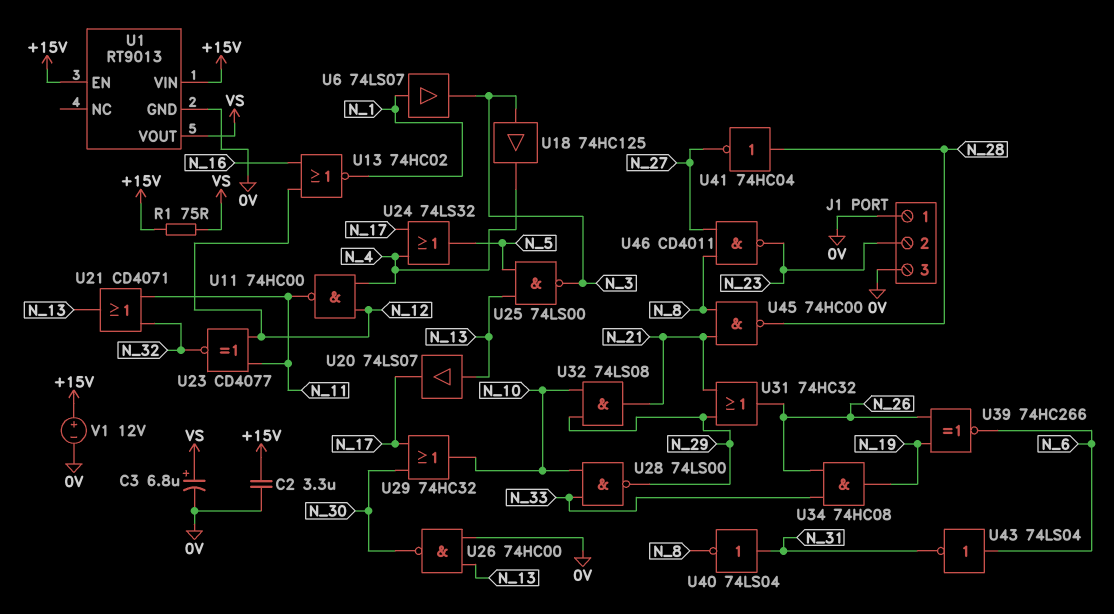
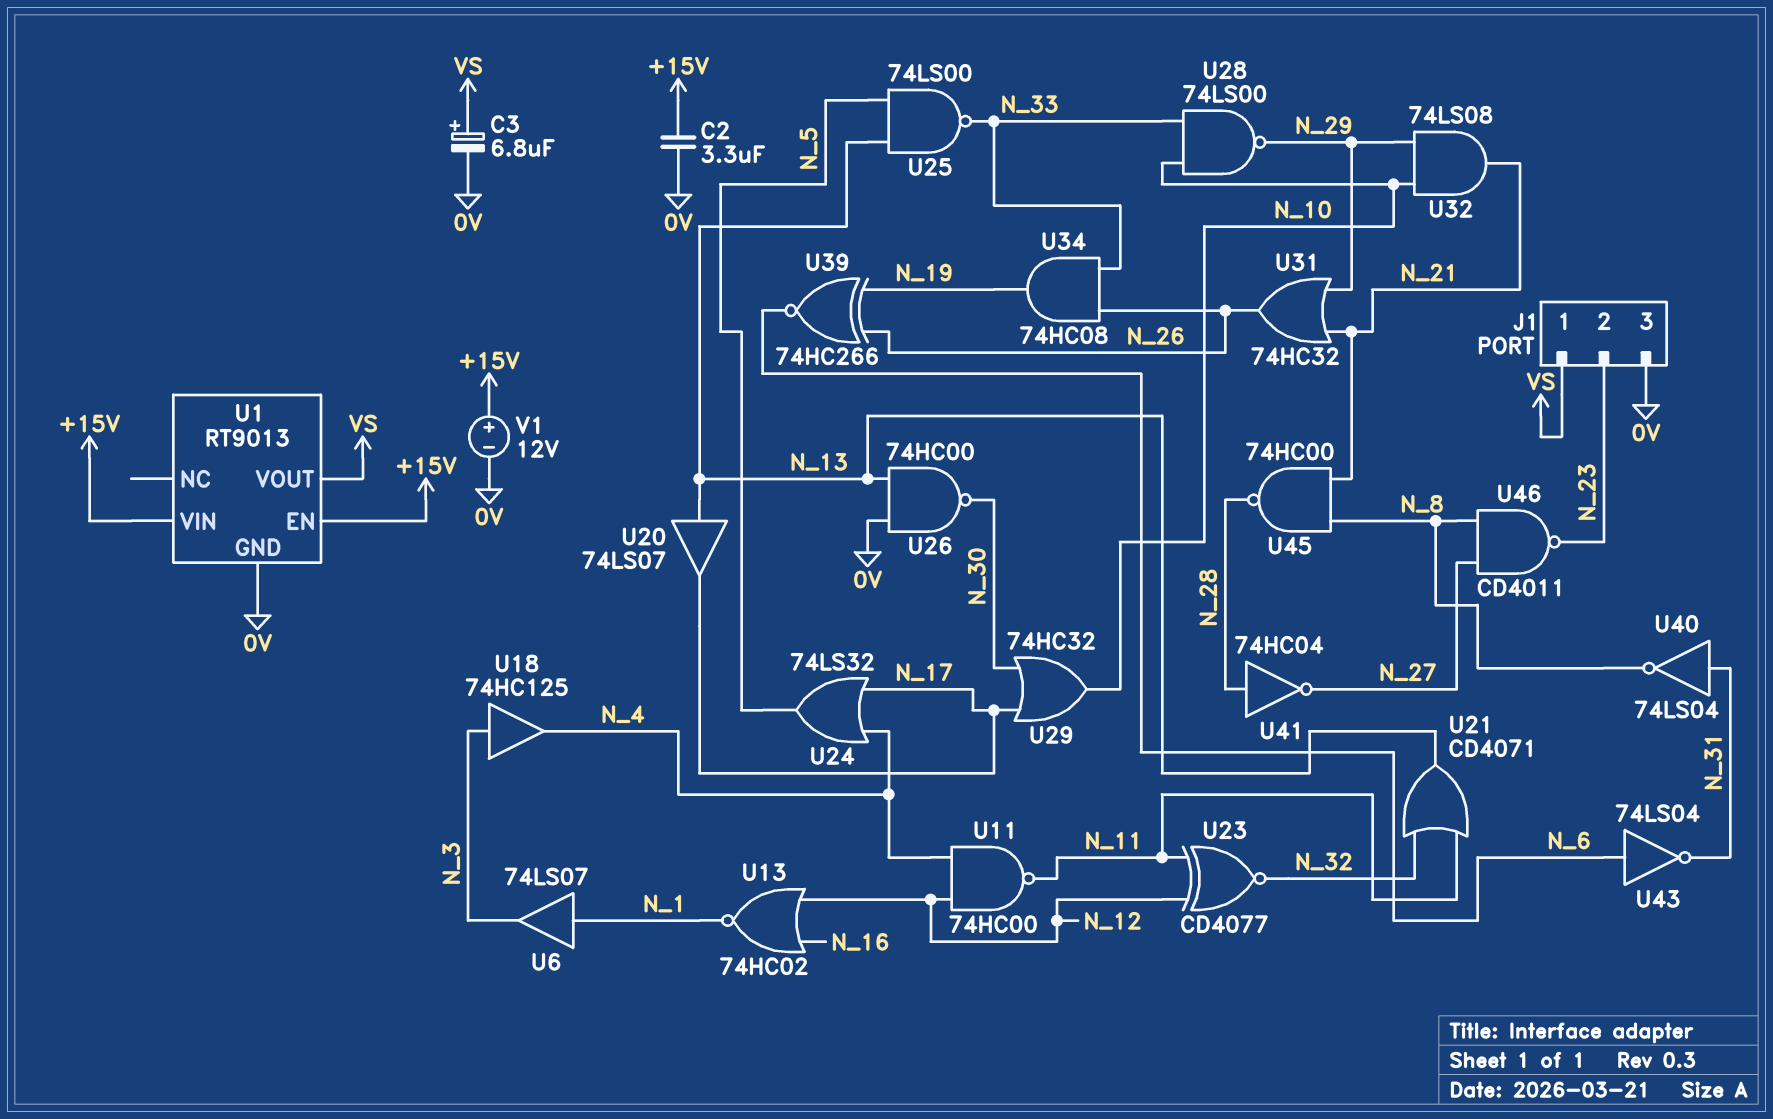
J1 pin 1: 0V -> VS
R1: 75 (+15V, VS) -> none
U25: NAND 74LS00 (in N_5, in N_13, out N_3) -> NAND 74LS00 (in N_5, in N_13, out N_33)

